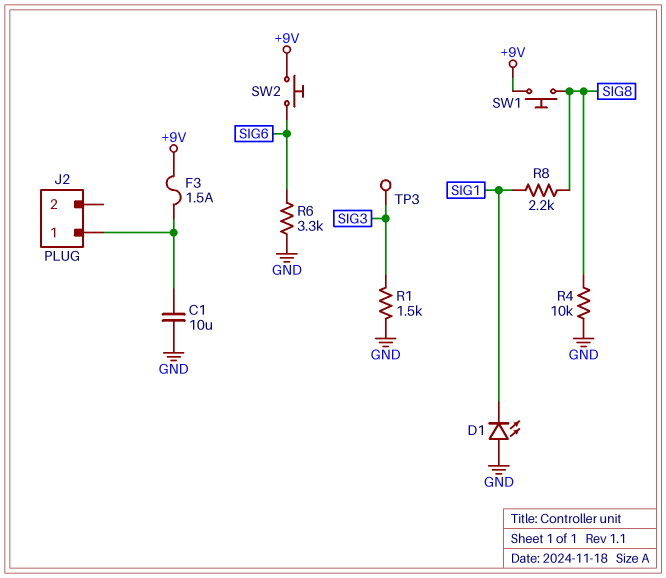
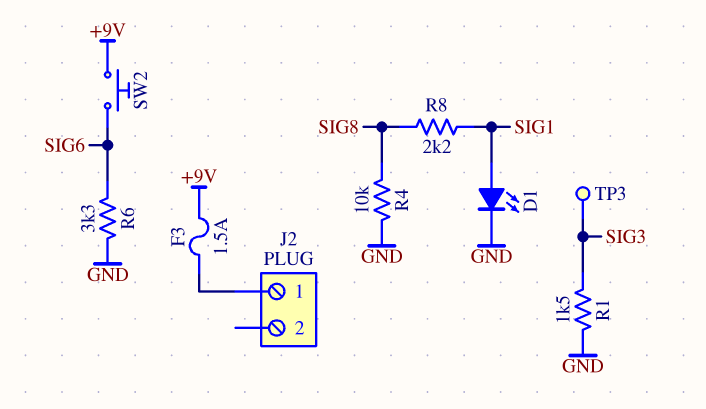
C1: 10uF (GND, J2/1) -> none
D1: LED (A GND, K SIG1) -> LED (A SIG1, K GND)
SW1: button (+9V, SIG8) -> none

